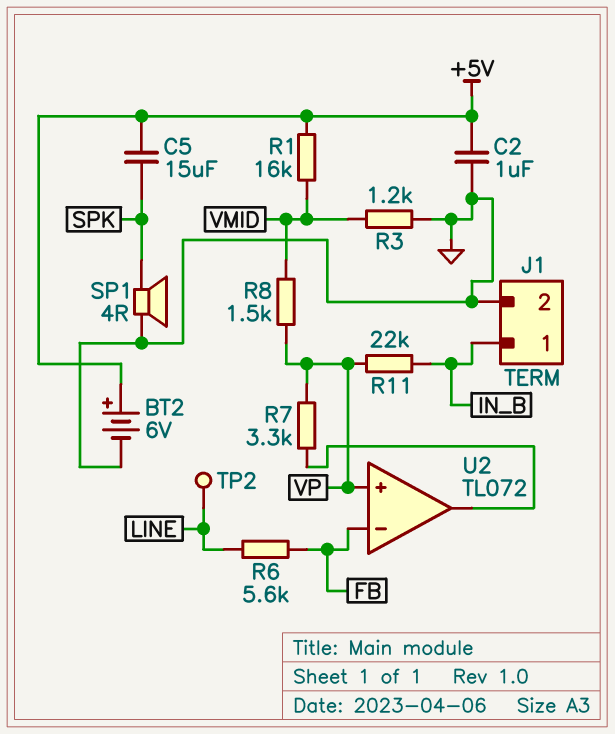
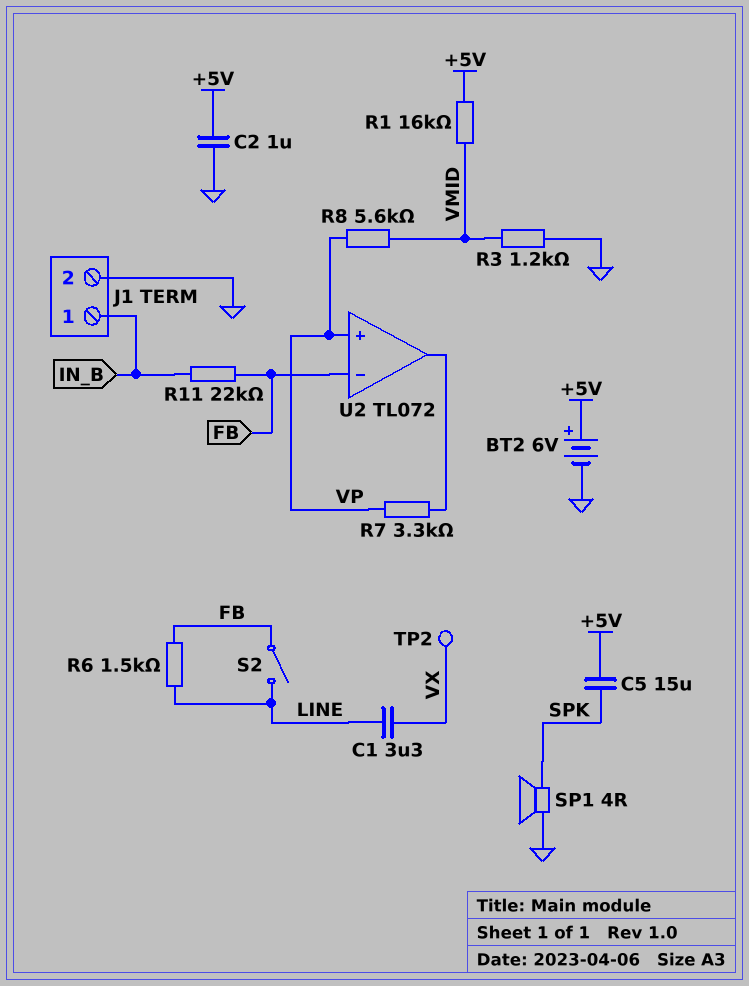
C1: none -> 3.3uF (LINE, VX)
R6: 5.6k (FB, LINE) -> 1.5k (FB, LINE)
R8: 1.5k (VMID, VP) -> 5.6k (VMID, VP)
R11: 22k (IN_B, VP) -> 22k (FB, IN_B)
S2: none -> switch (FB, LINE)
TP2: test point (LINE) -> test point (VX)

